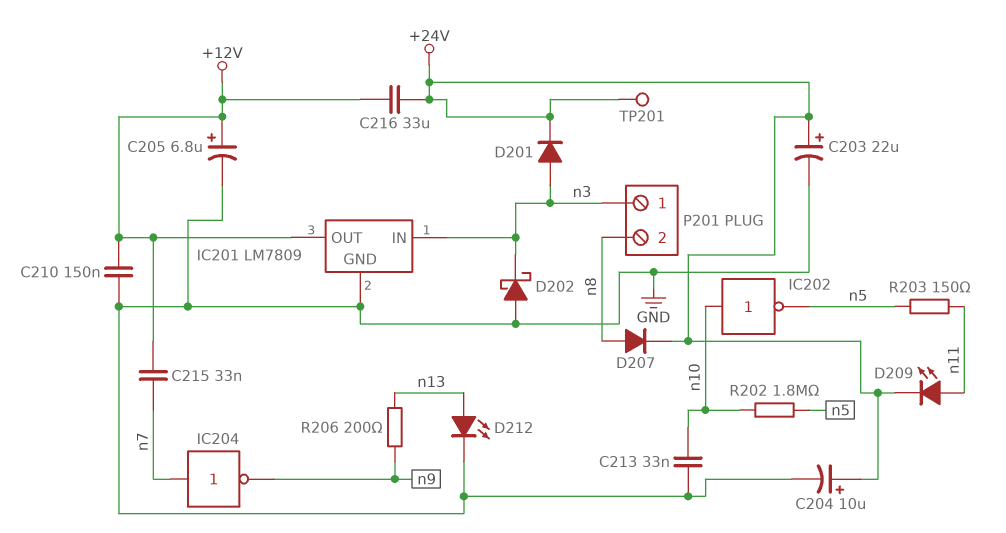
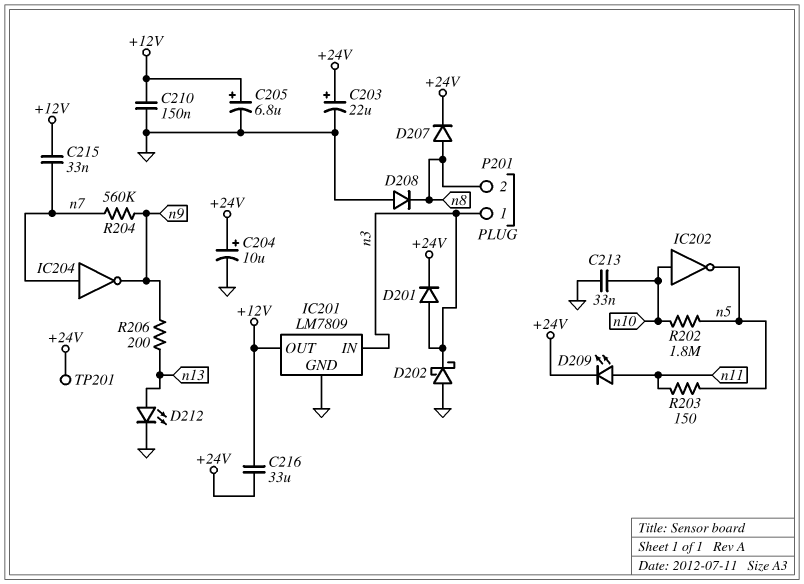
D208: none -> diode (A GND, K n8)
R204: none -> 560k (n7, n9)

